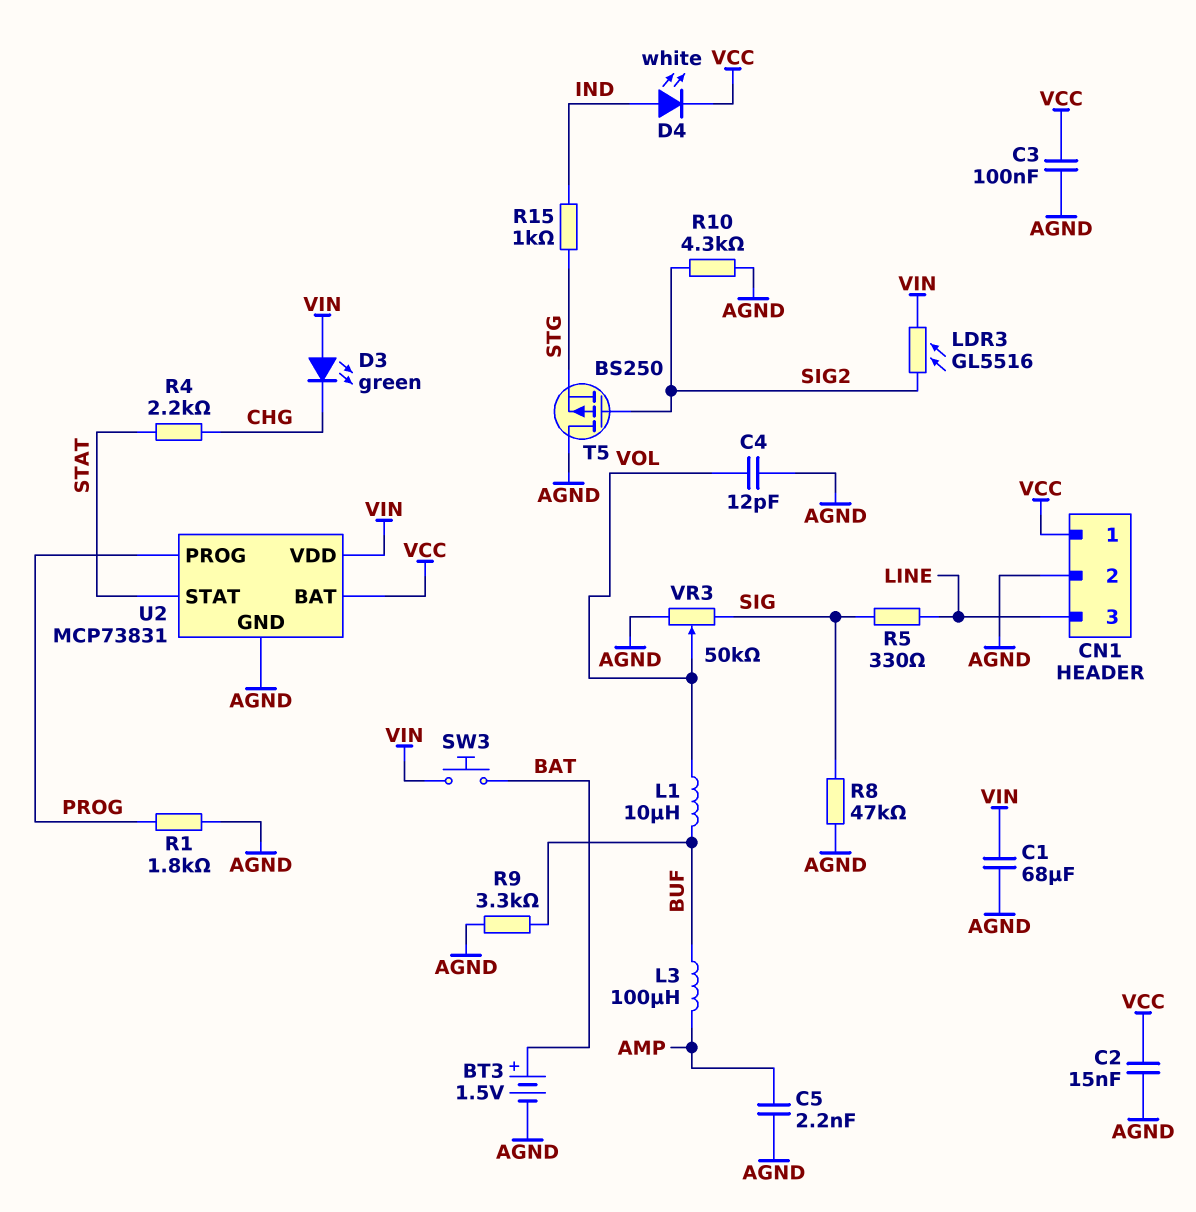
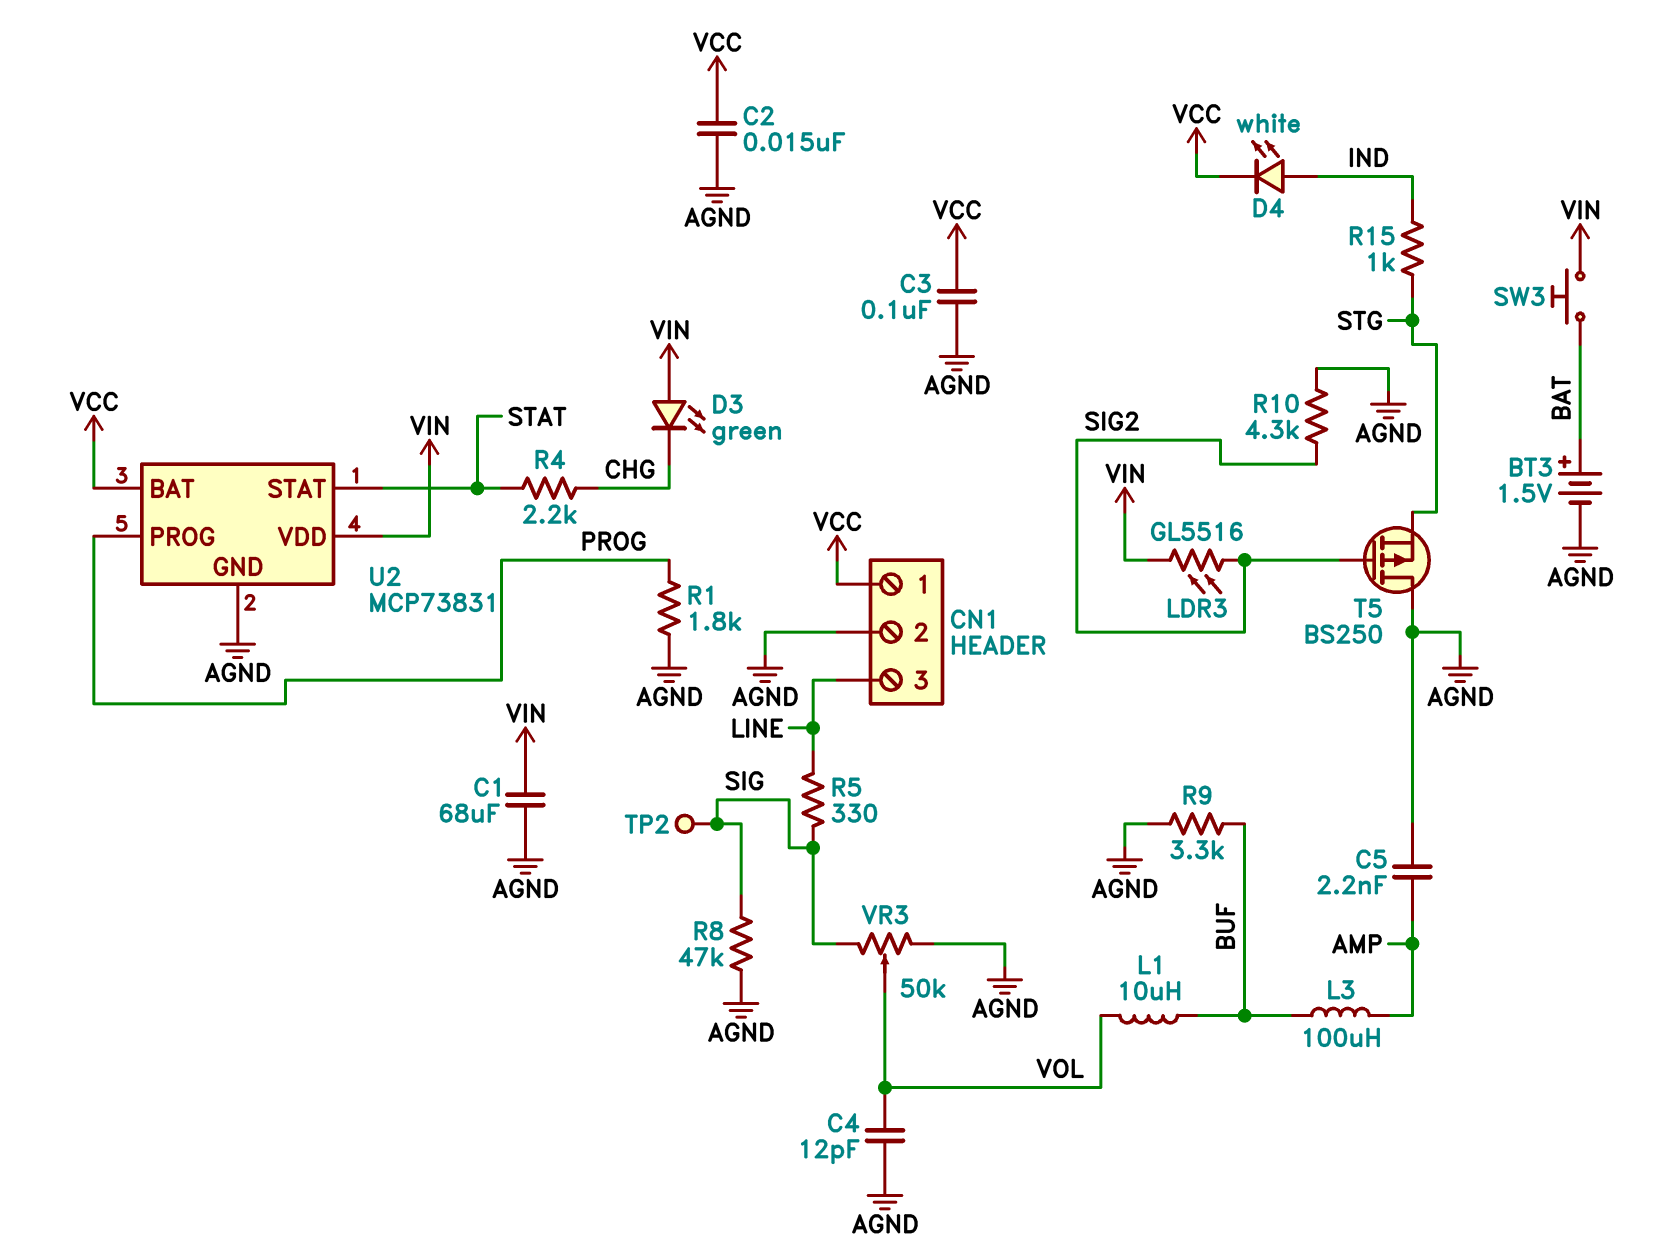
TP2: none -> test point (SIG)

